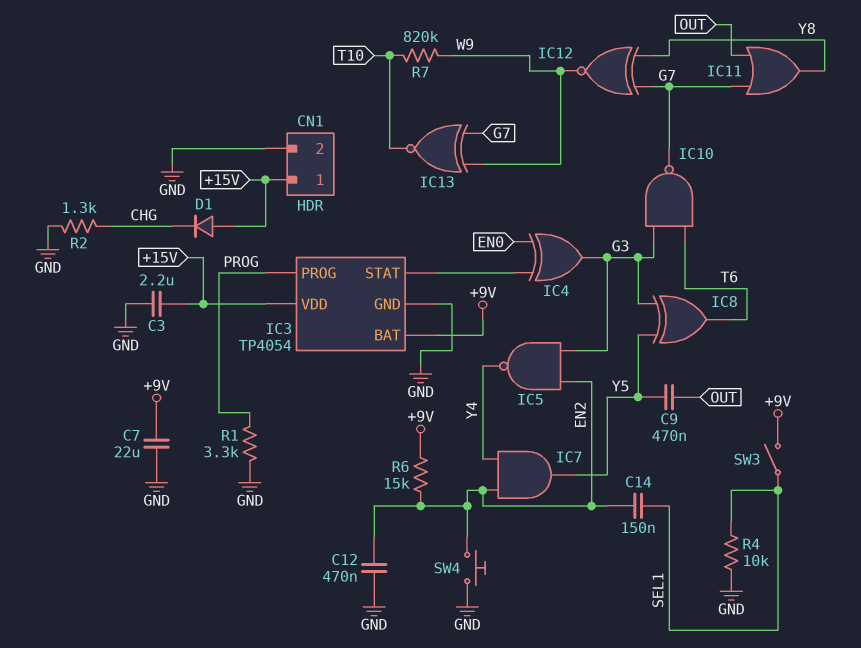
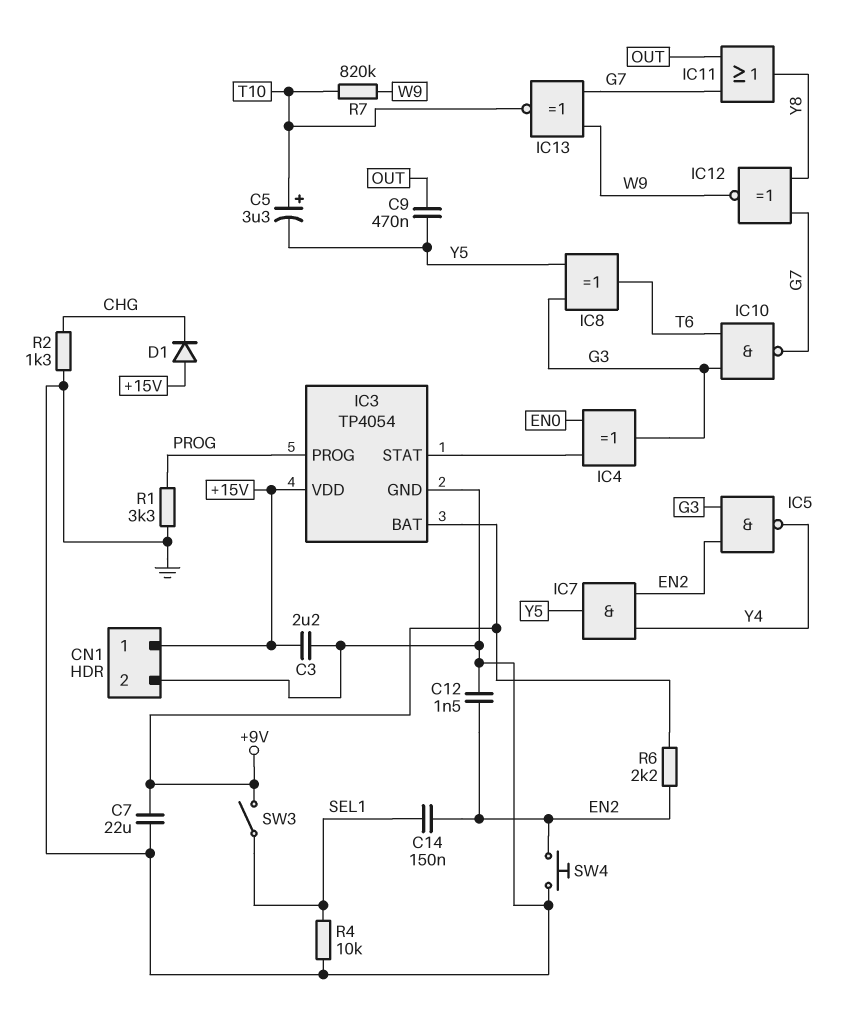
C5: none -> 3.3uF (plus T10, minus Y5)
C12: 470nF (EN2, GND) -> 1.5nF (EN2, GND)
R6: 15k (+9V, EN2) -> 2.2k (+9V, EN2)

